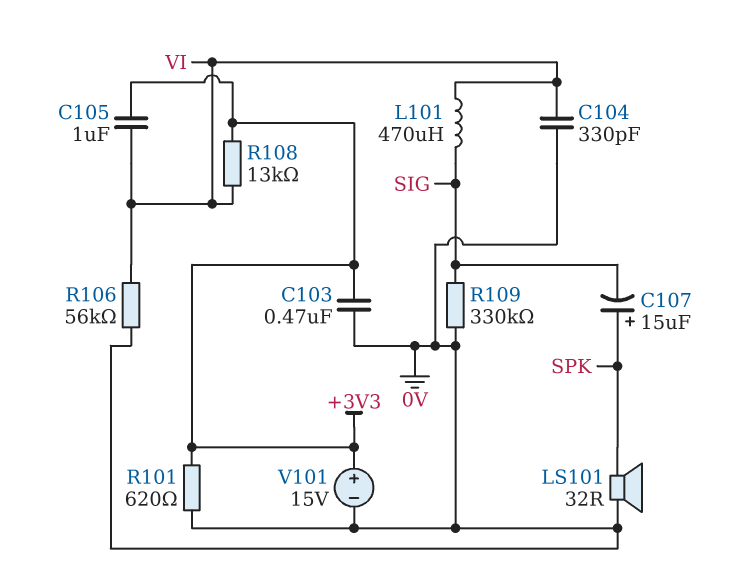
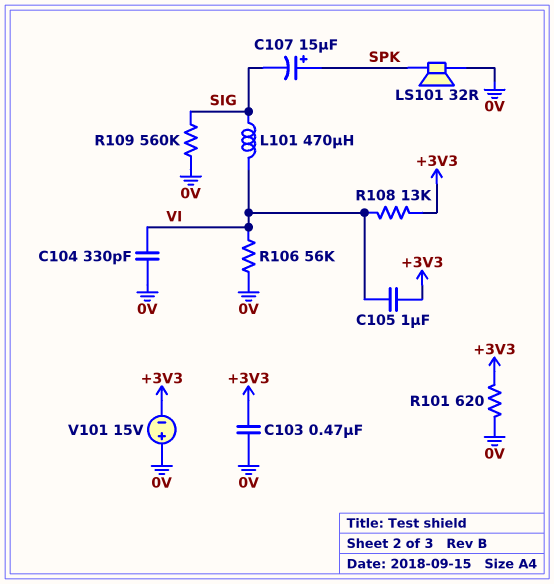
R109: 330k (0V, SIG) -> 560k (0V, SIG)
V101: 15V (plus +3V3, minus 0V) -> 15V (plus 0V, minus +3V3)

